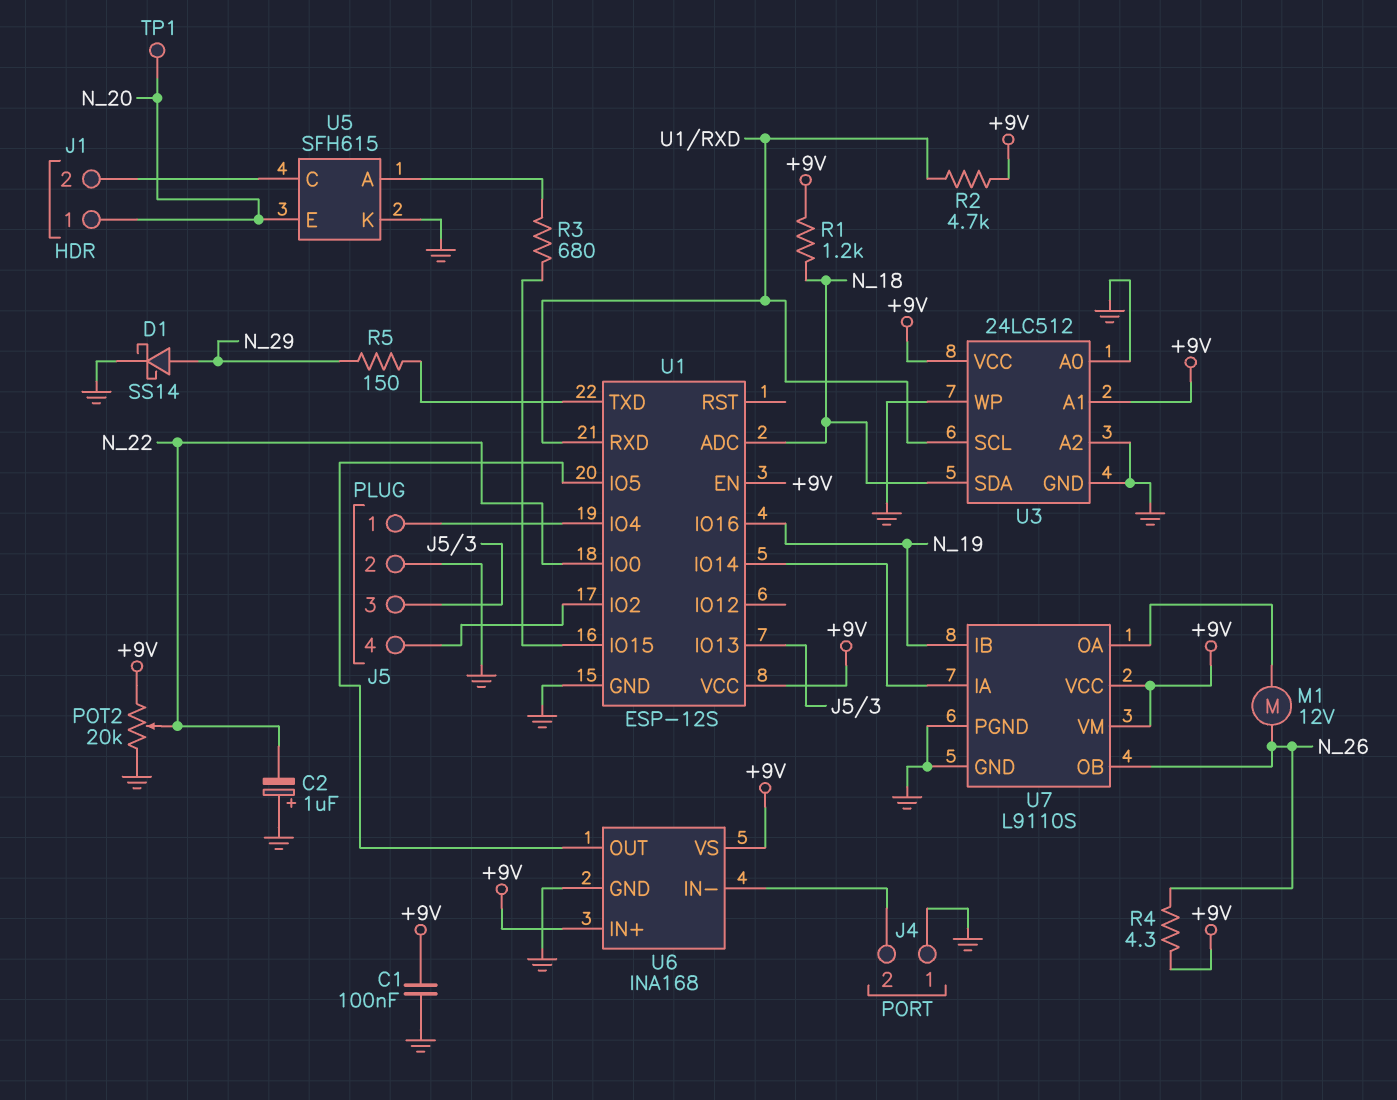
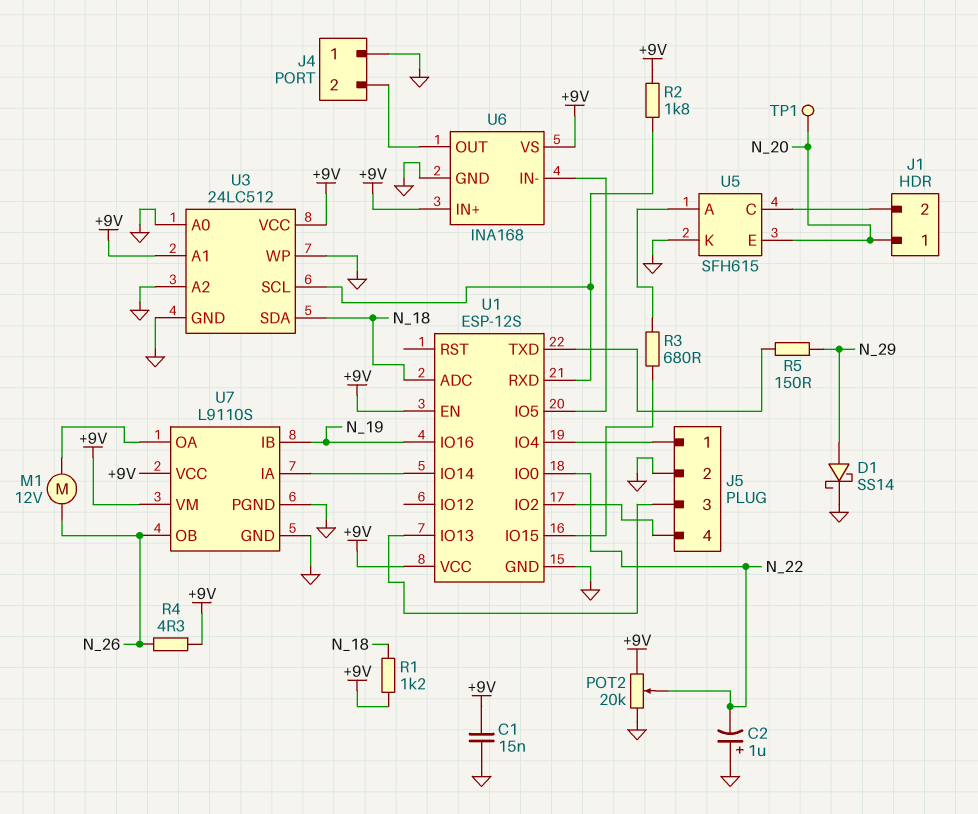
C1: 100nF (+9V, GND) -> 15nF (+9V, GND)
R2: 4.7k (+9V, U1/RXD) -> 1.8k (+9V, U1/RXD)
U6 pin IN-: J4/2 -> U1/IO5
U6 pin OUT: U1/IO5 -> J4/2

